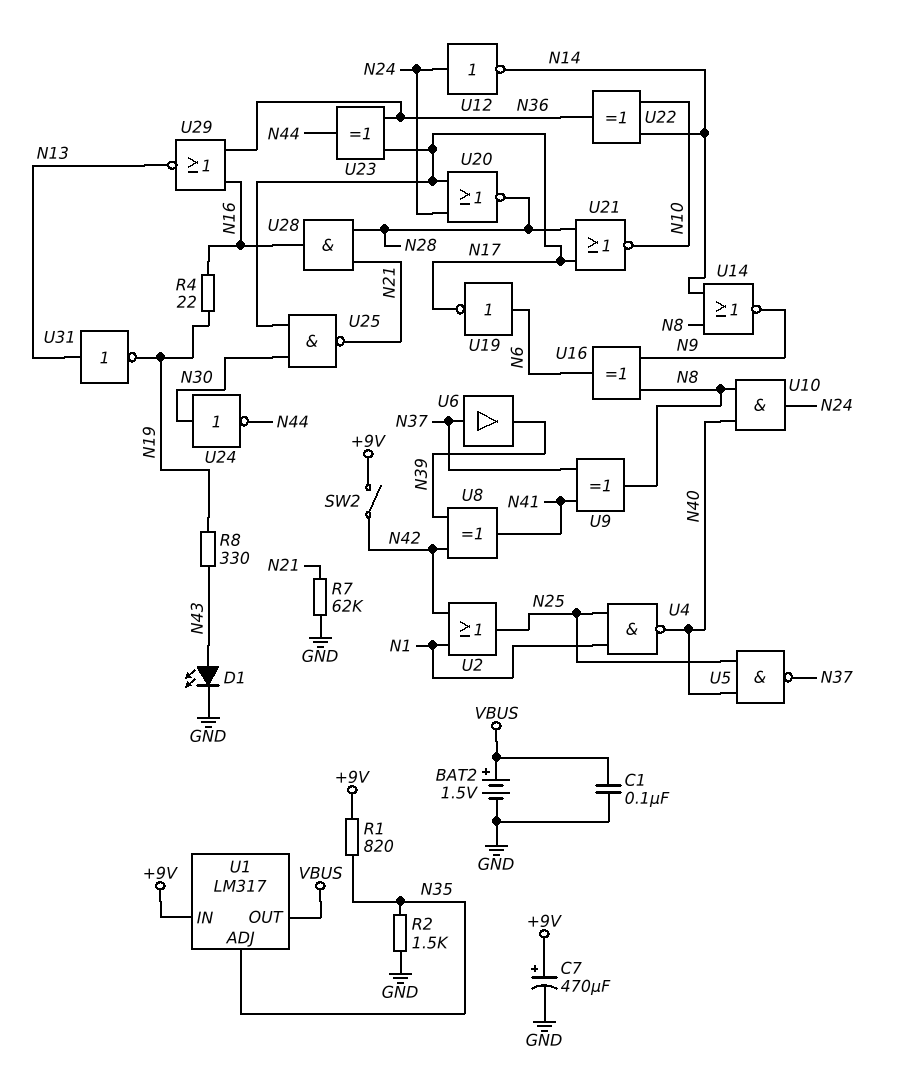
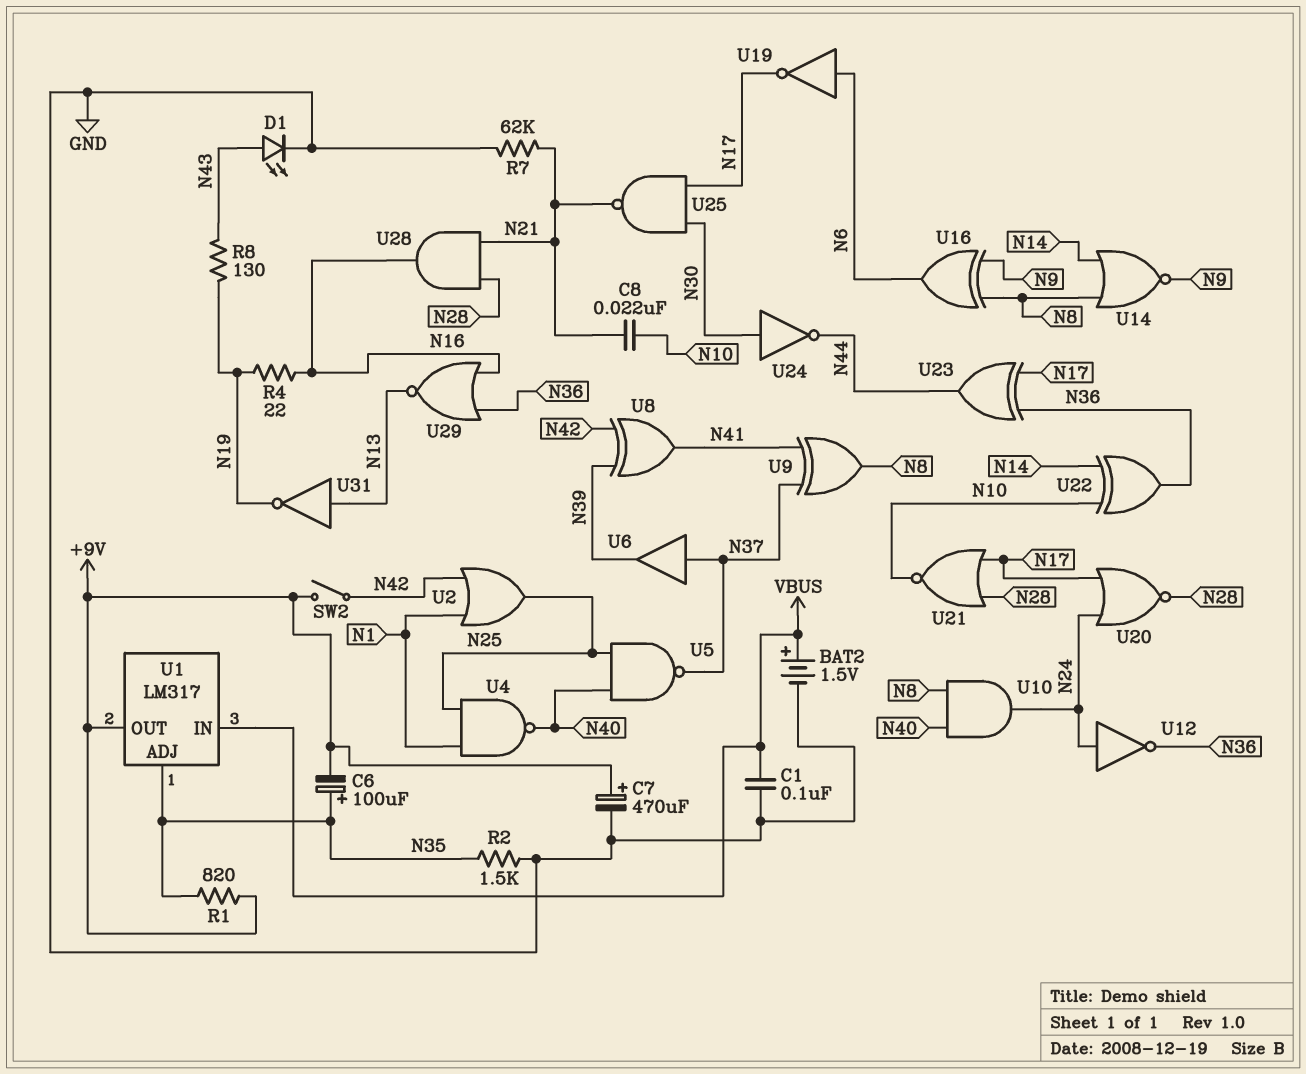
C6: none -> 100uF (plus N35, minus +9V)
C8: none -> 22nF (N10, N21)
R8: 330 (N19, N43) -> 130 (N19, N43)
U1 pin IN: +9V -> VBUS
U1 pin OUT: VBUS -> +9V
U12: NOT (in N24, out N14) -> NOT (in N24, out N36)

